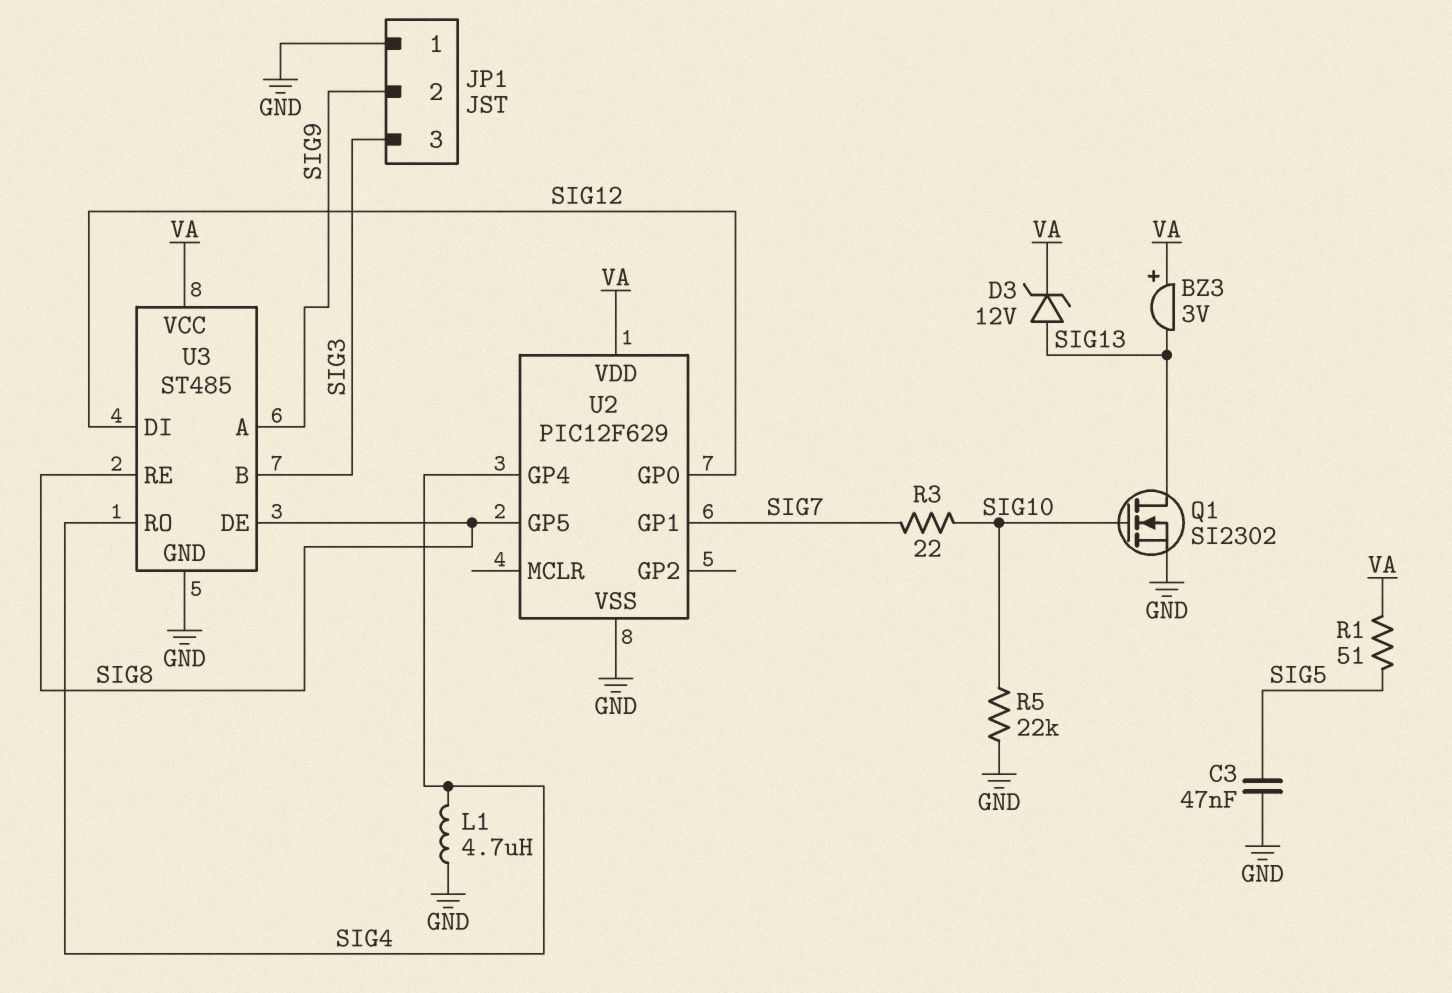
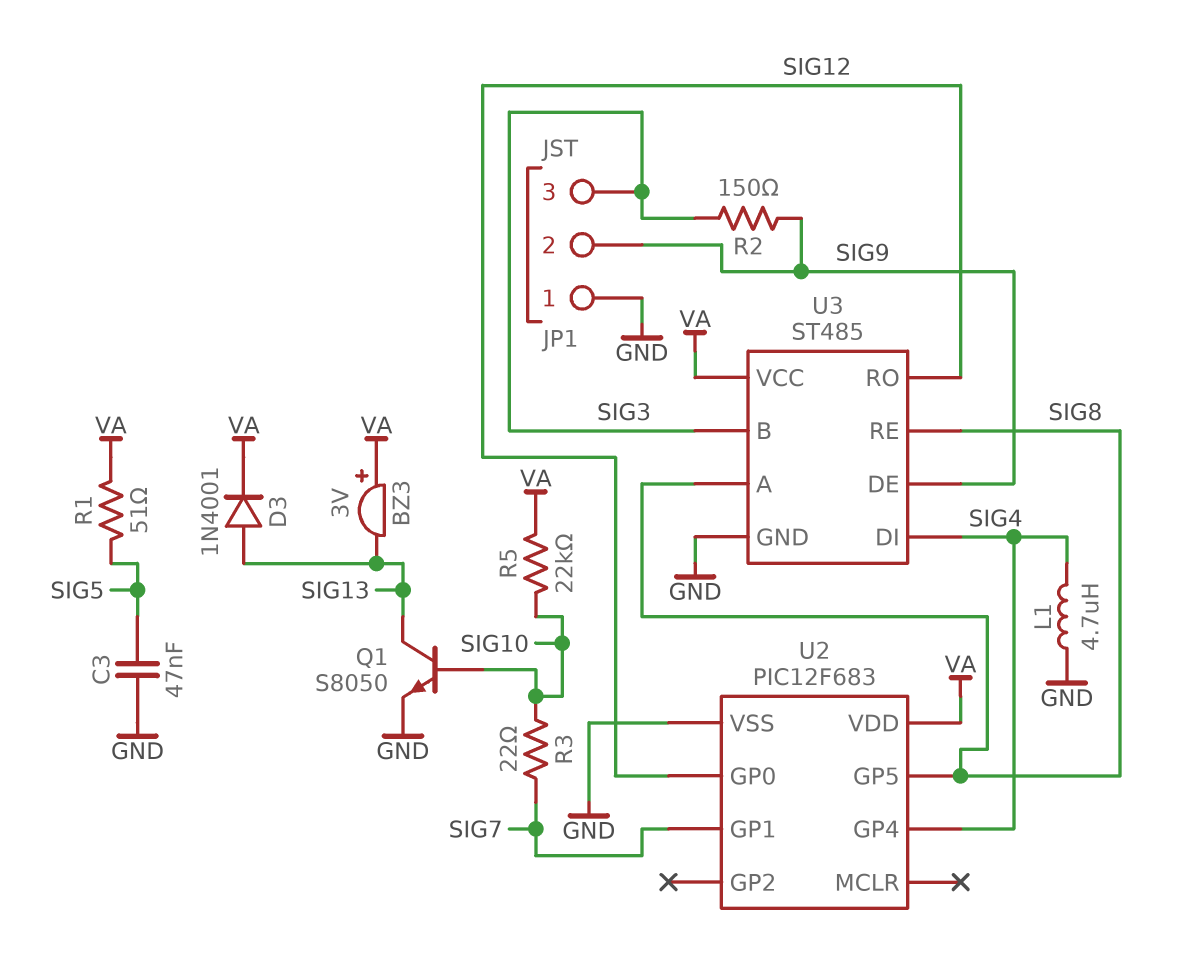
D3: zener 12V (A SIG13, K VA) -> diode 1N4001 (A SIG13, K VA)
Q1: NMOS SI2302 (G SIG10, D SIG13, S GND) -> NPN S8050 (B SIG10, C SIG13, E GND)
R2: none -> 150 (SIG3, SIG9)
R5: 22k (GND, SIG10) -> 22k (SIG10, VA)
U2: PIC12F629 -> PIC12F683
U3 pin A: SIG9 -> SIG8
U3 pin DE: SIG8 -> SIG9
U3 pin DI: SIG12 -> SIG4
U3 pin RO: SIG4 -> SIG12

